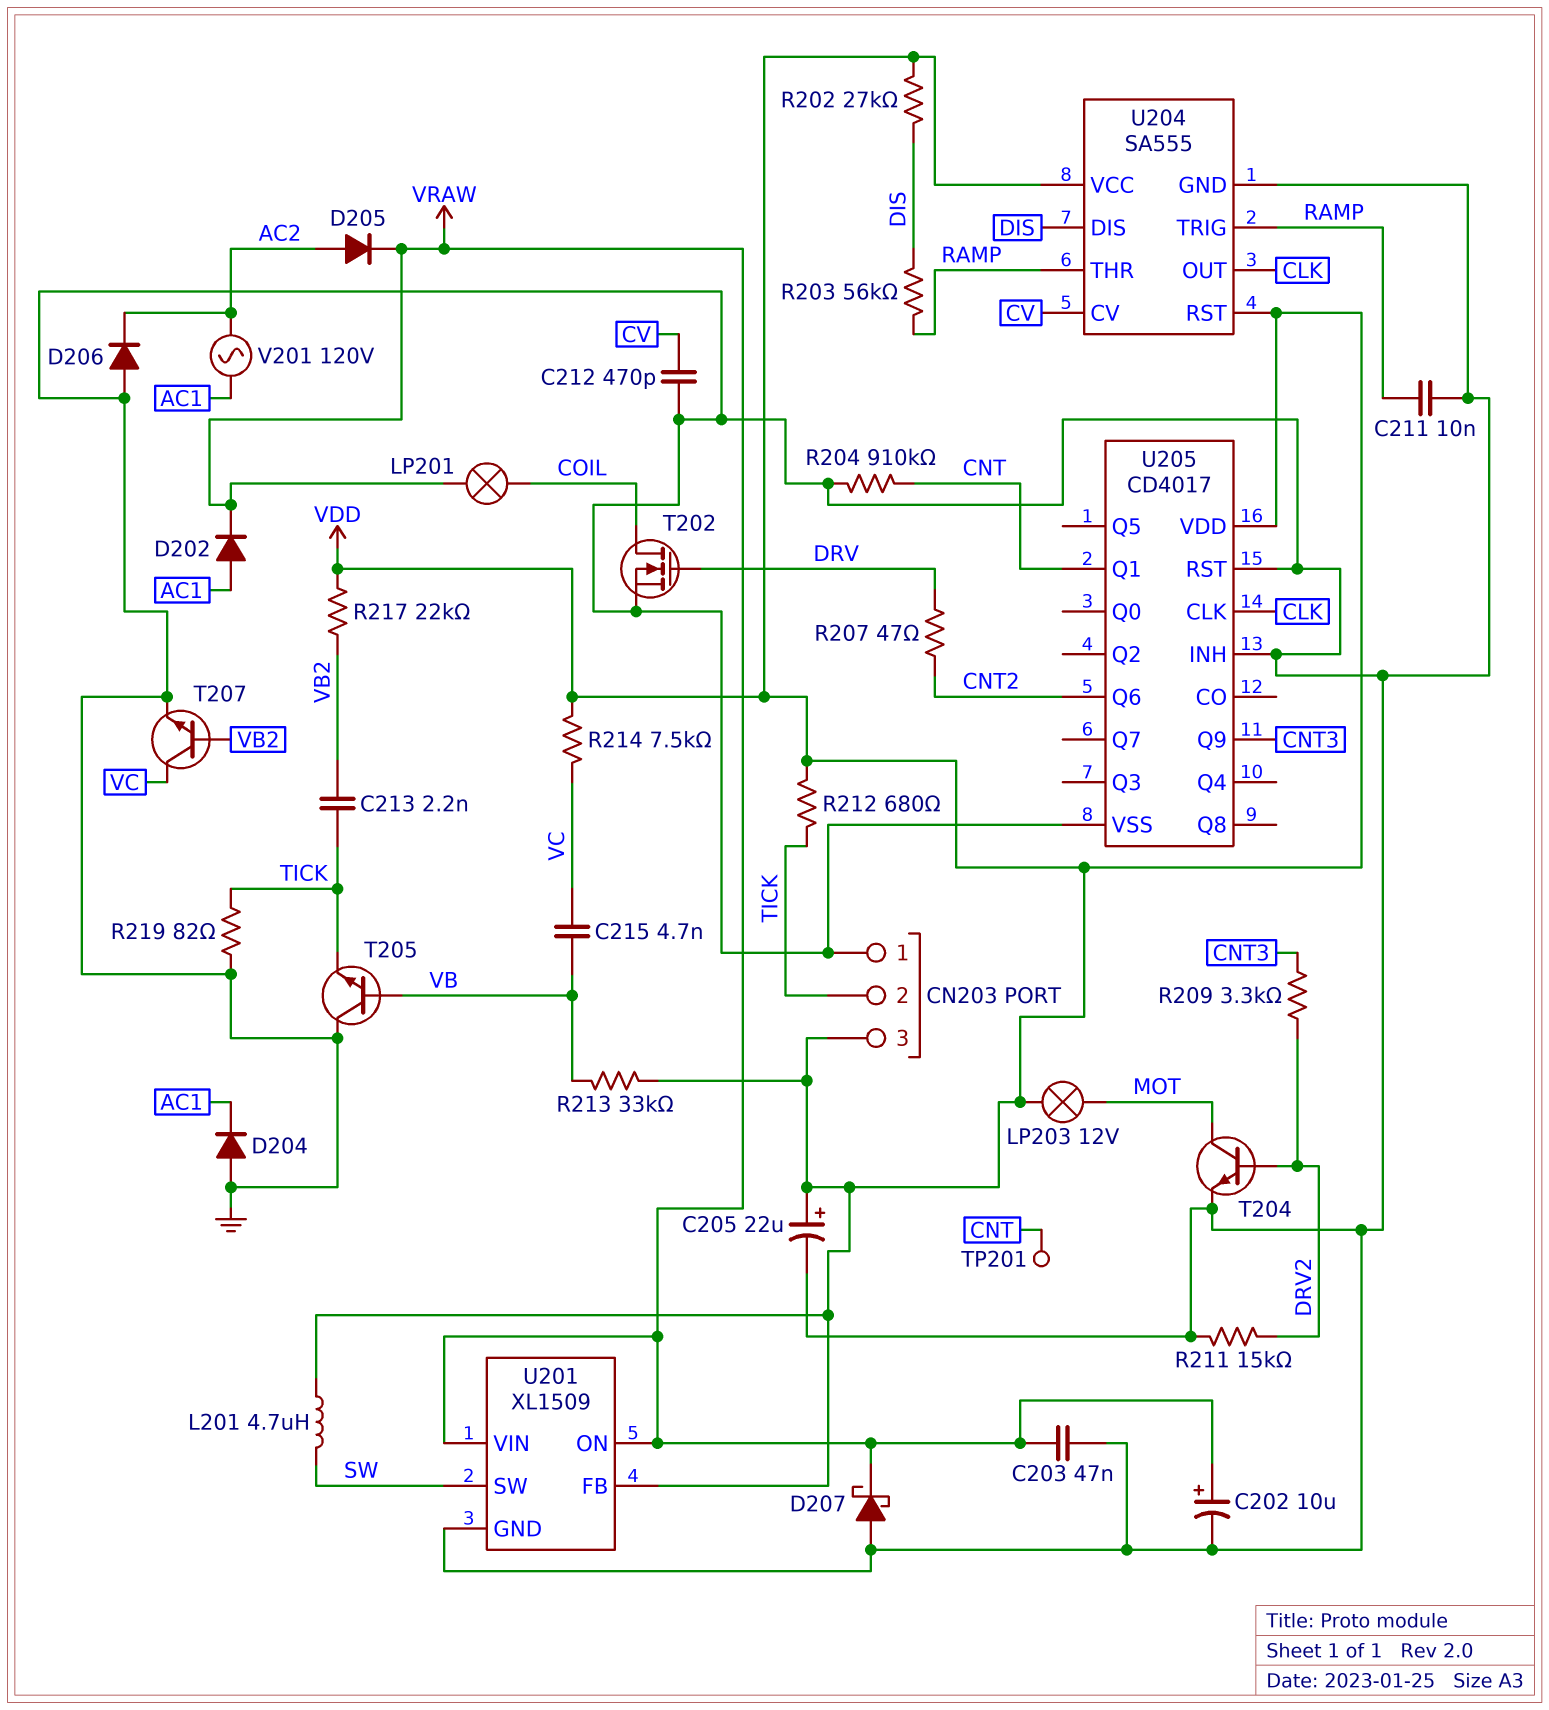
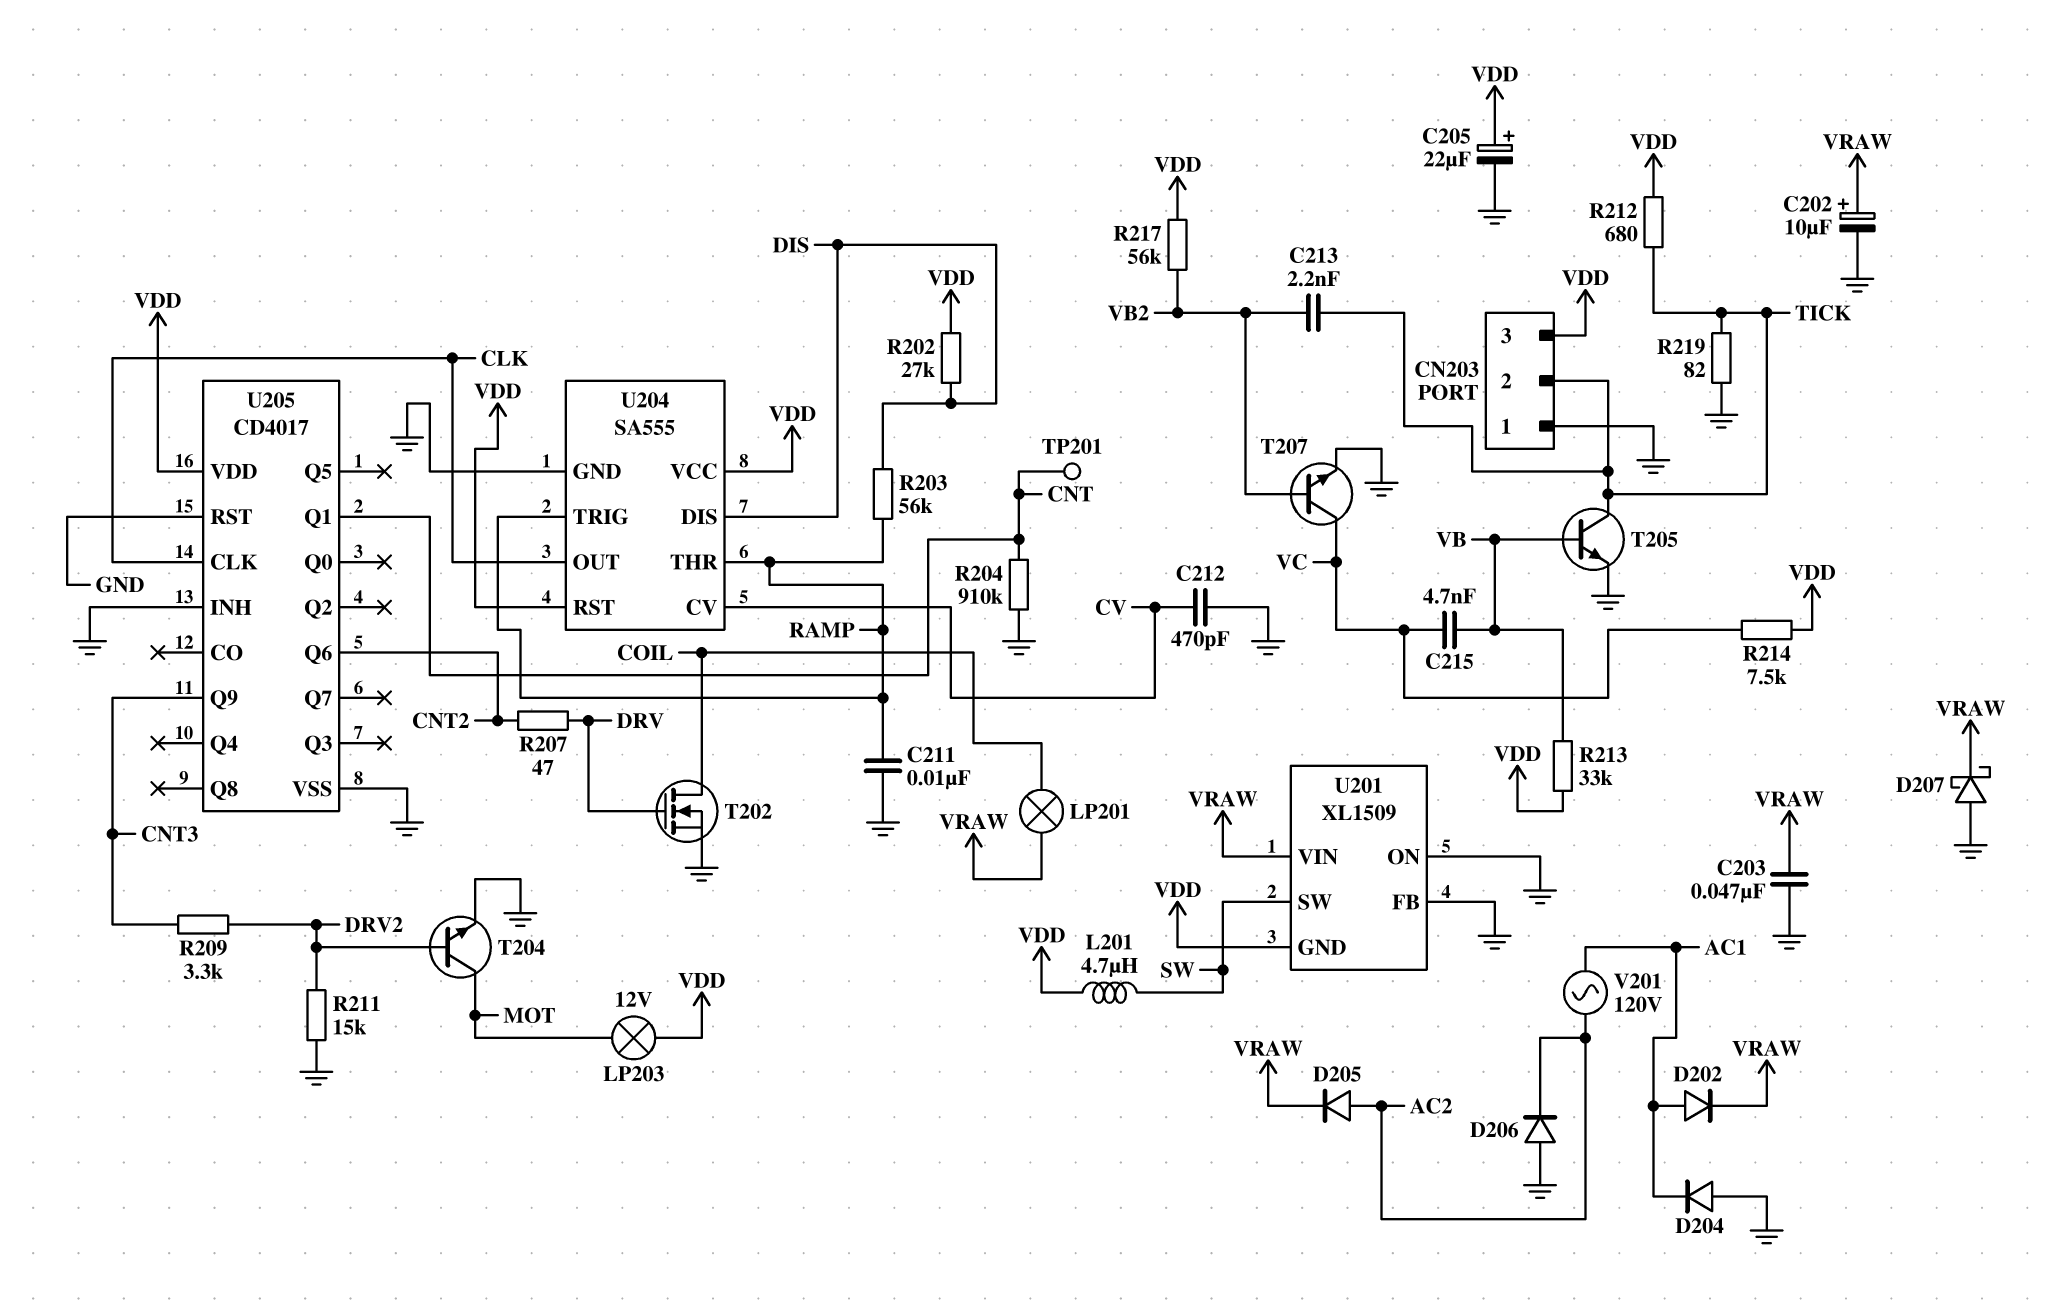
R217: 22k (VB2, VDD) -> 56k (VB2, VDD)
T205: NPN (B VB, C GND, E TICK) -> NPN (B VB, C TICK, E GND)
U201 pin FB: VDD -> GND
U201 pin GND: GND -> VDD
U201 pin ON: VRAW -> GND

